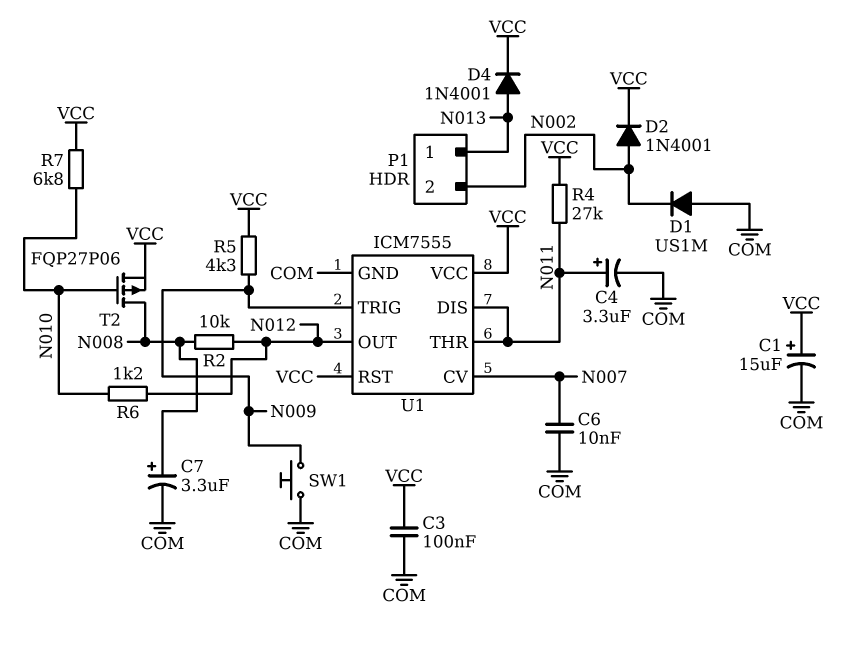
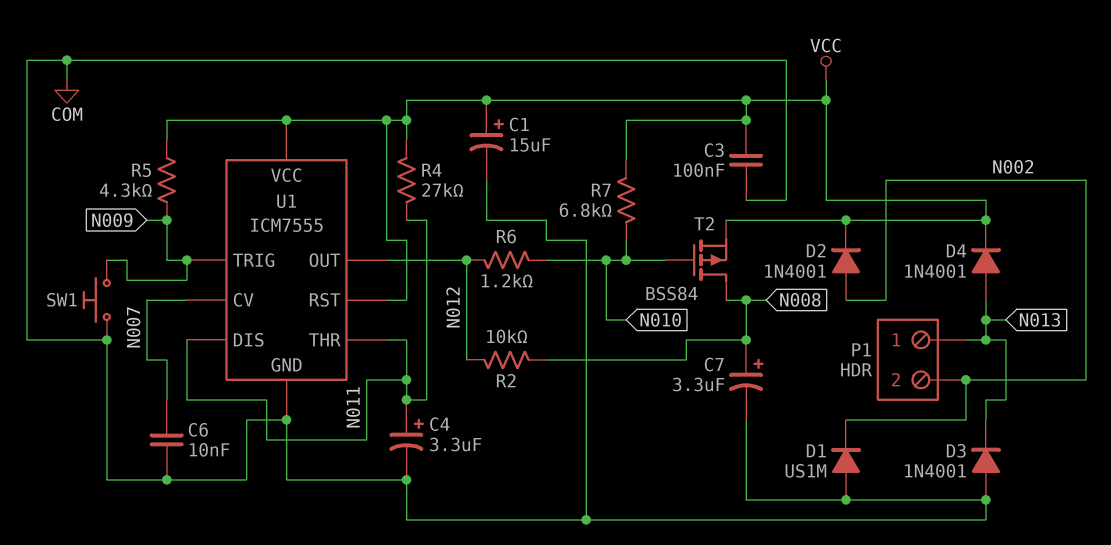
D3: none -> diode 1N4001 (A COM, K N013)
T2: PMOS FQP27P06 (G N010, D N008, S VCC) -> PMOS BSS84 (G N010, D N008, S VCC)

